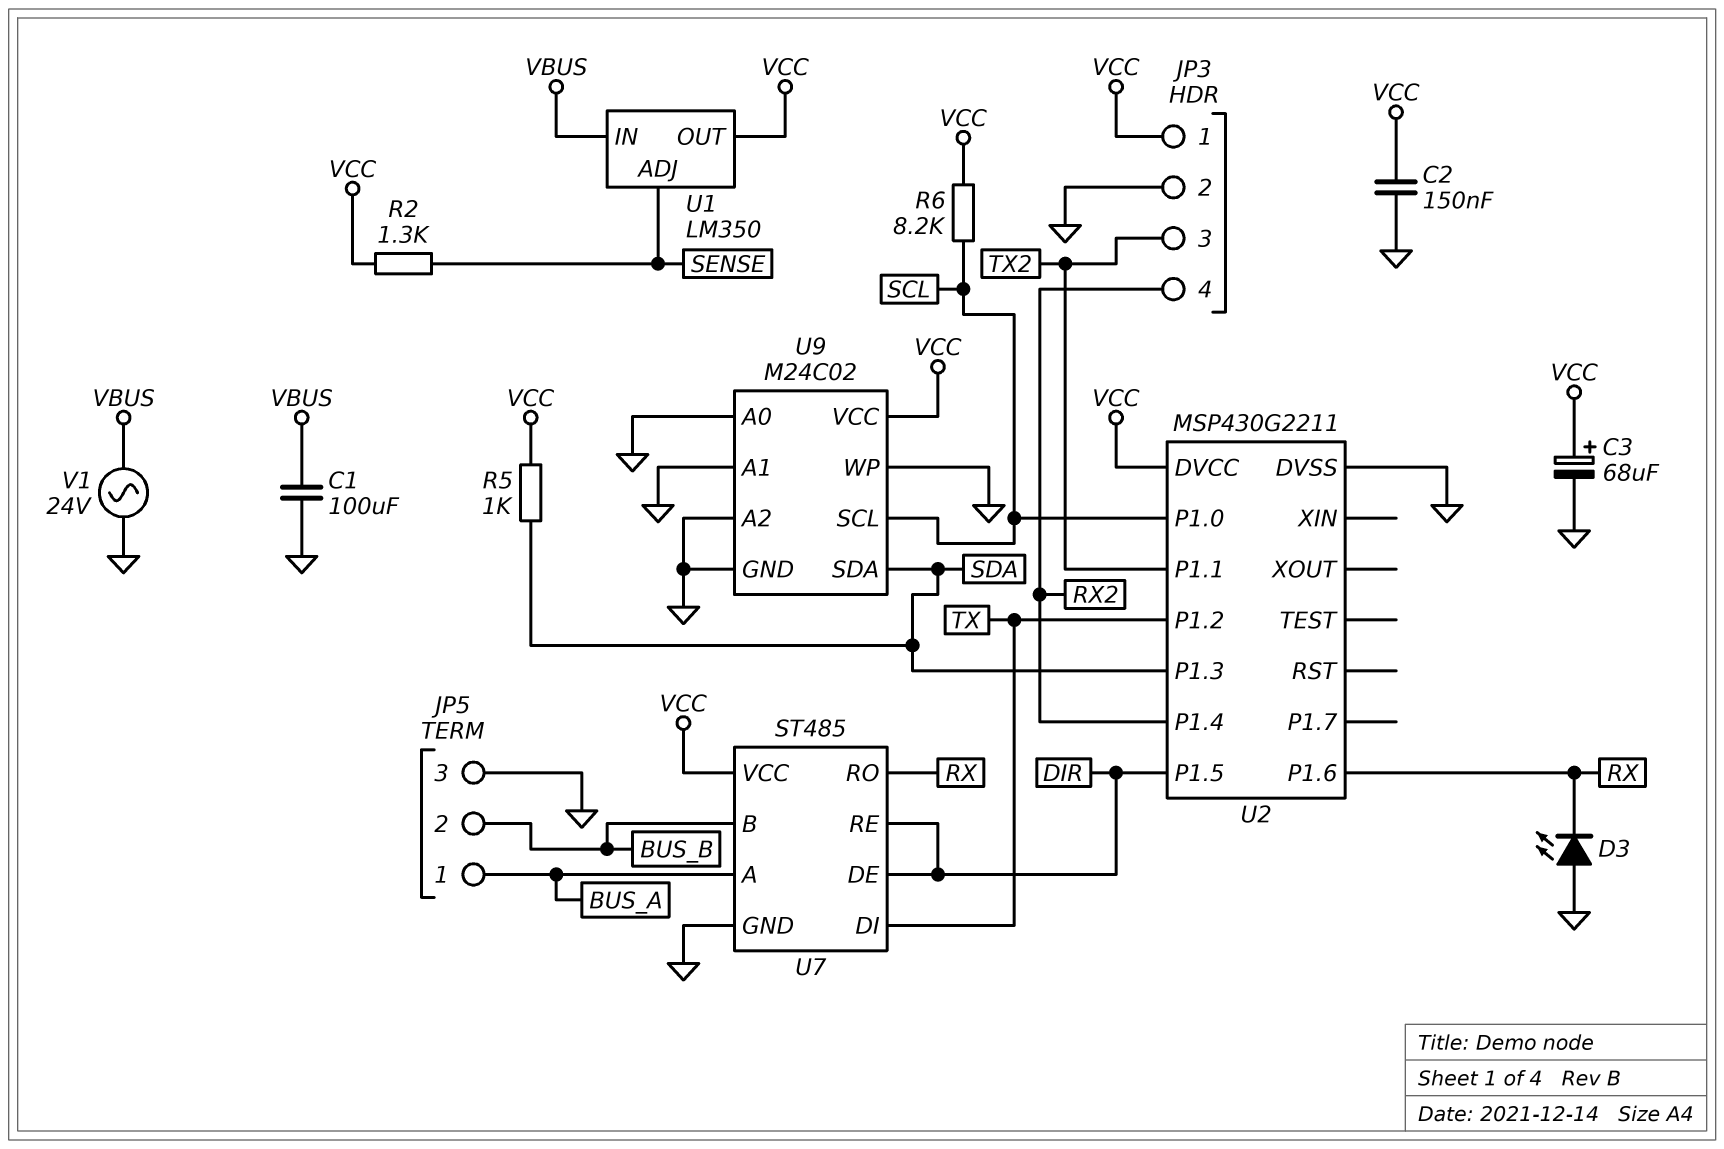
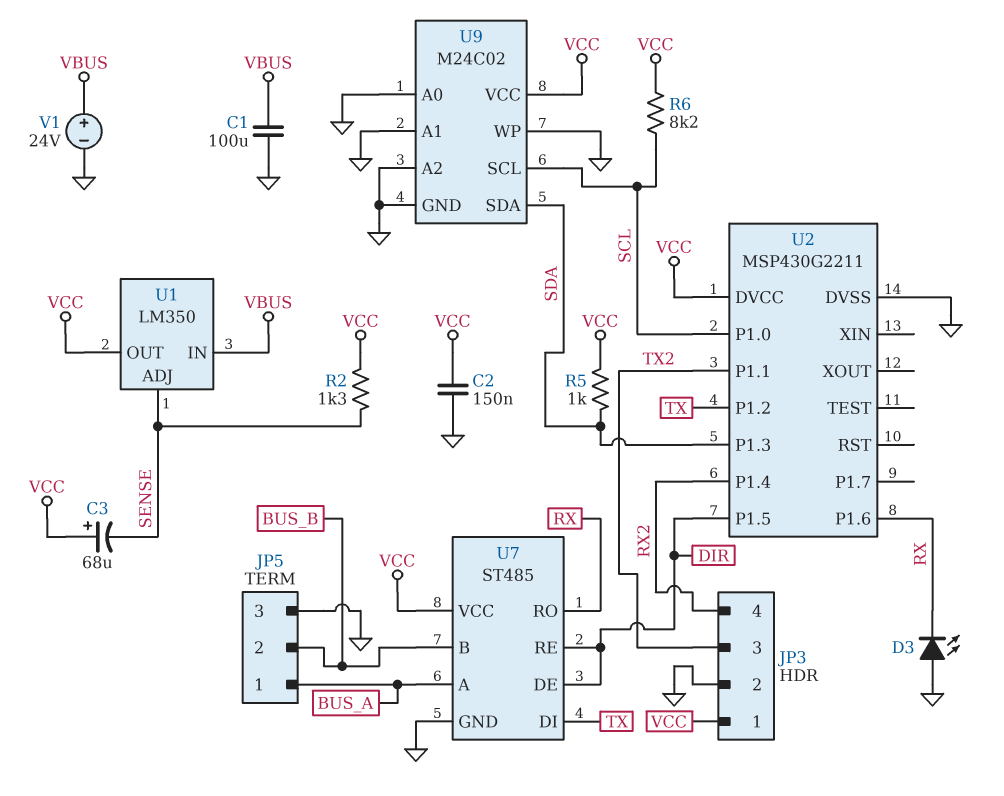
C3: 68uF (plus VCC, minus GND) -> 68uF (plus VCC, minus SENSE)
V1: AC 24V (GND, VBUS) -> 24V (plus VBUS, minus GND)

